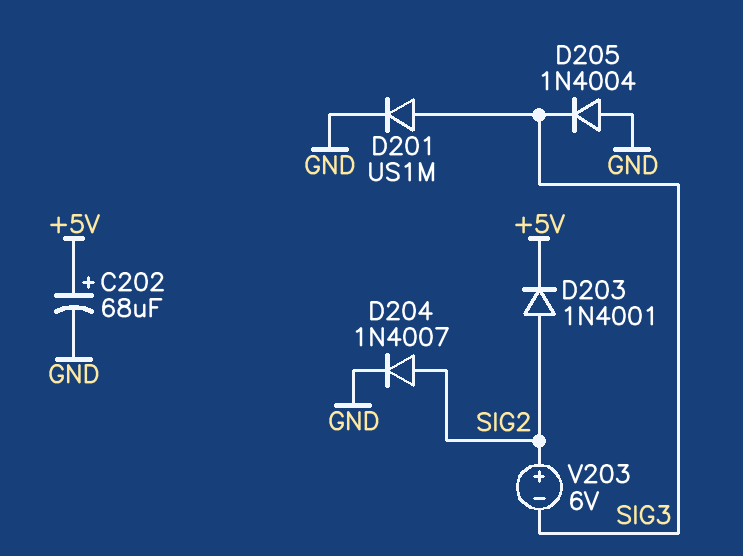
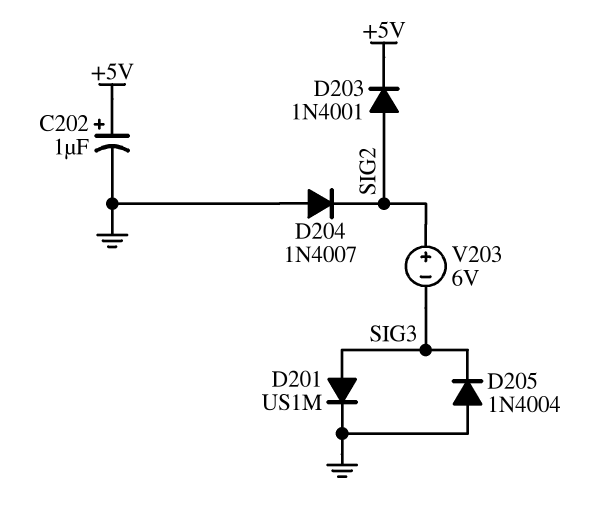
C202: 68uF (plus +5V, minus GND) -> 1uF (plus +5V, minus GND)
D204: diode 1N4007 (A SIG2, K GND) -> diode 1N4007 (A GND, K SIG2)

